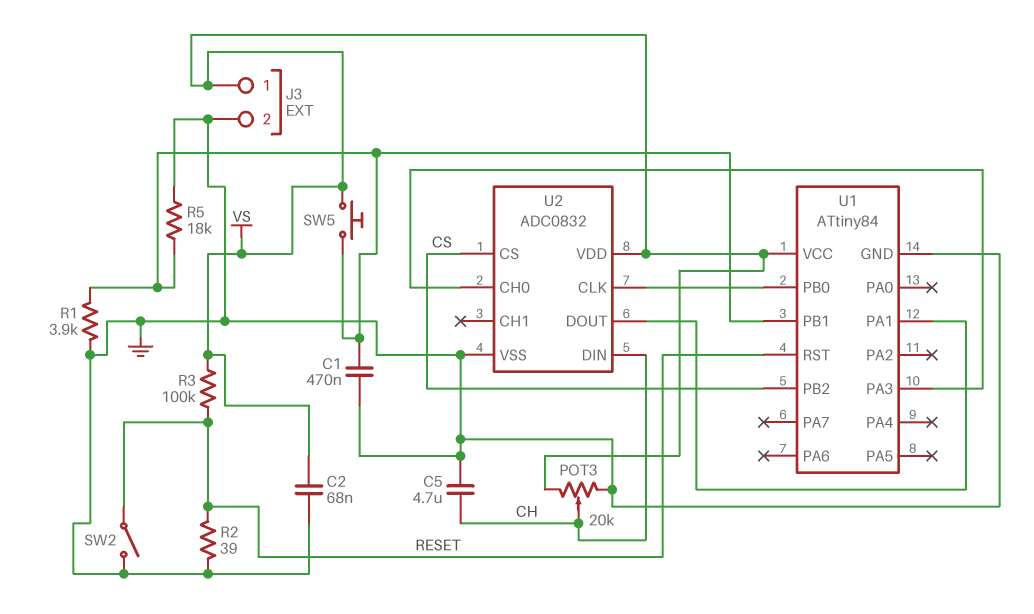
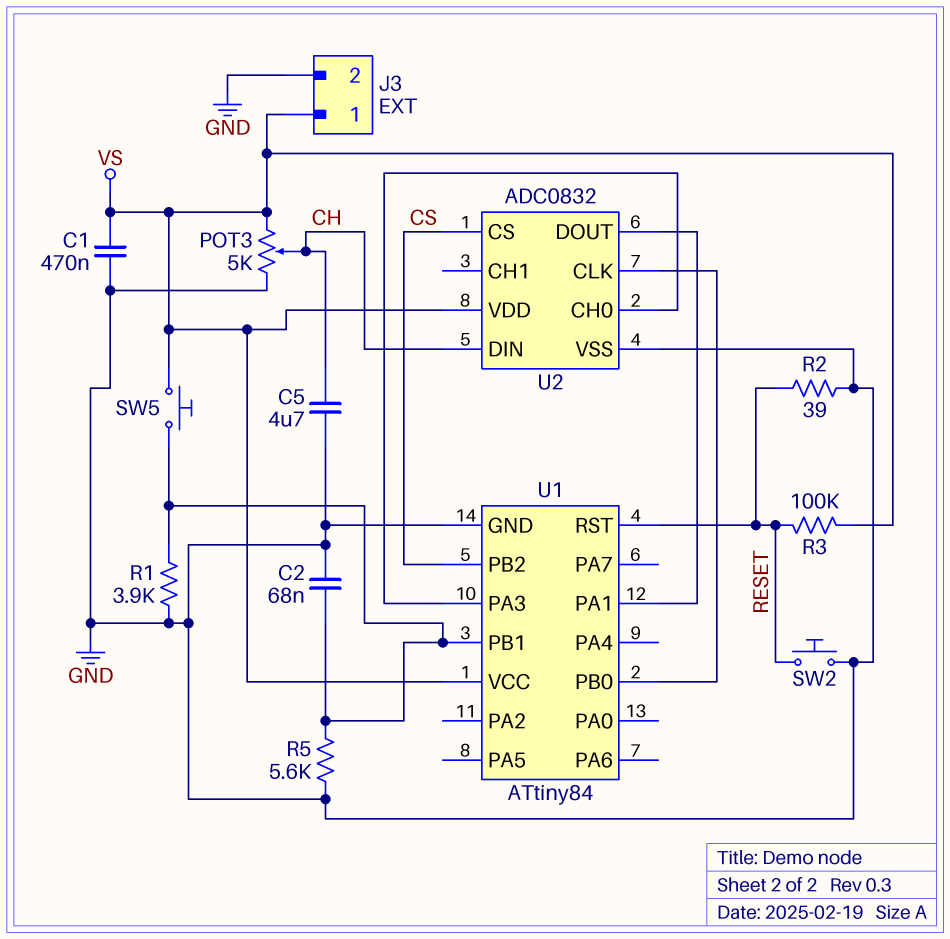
C1: 470nF (GND, U1/PB1) -> 470nF (GND, VS)
C2: 68nF (GND, VS) -> 68nF (GND, U1/PB1)
POT3: 20k (GND, VS, wiper CH) -> 5k (GND, VS, wiper CH)
R5: 18k (GND, U1/PB1) -> 5.6k (GND, U1/PB1)
SW2: switch (GND, RESET) -> button (GND, RESET)

